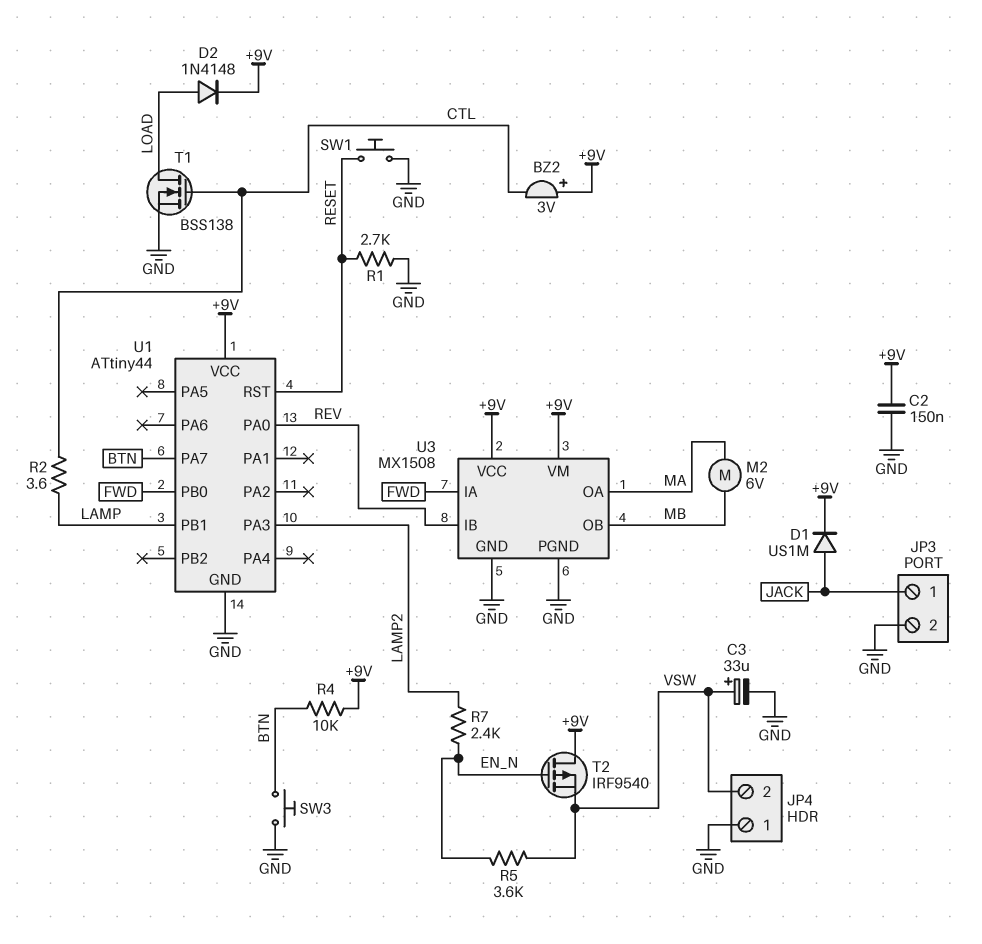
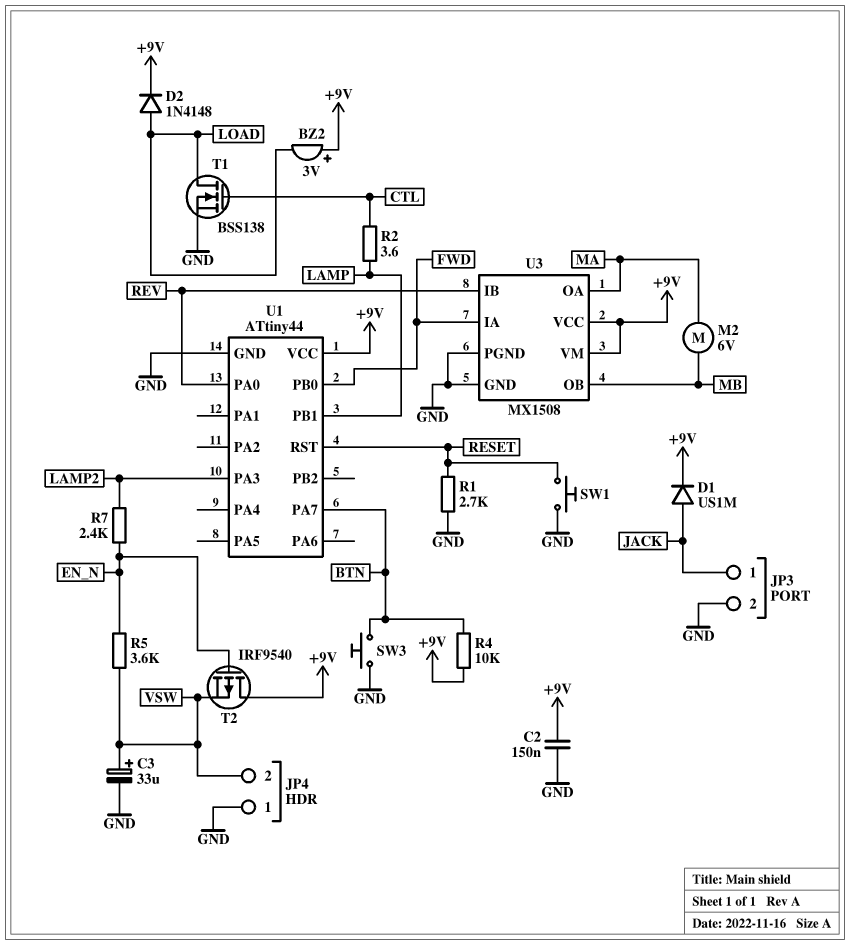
BZ2: buzzer 3V (plus +9V, minus CTL) -> buzzer 3V (plus +9V, minus LOAD)

